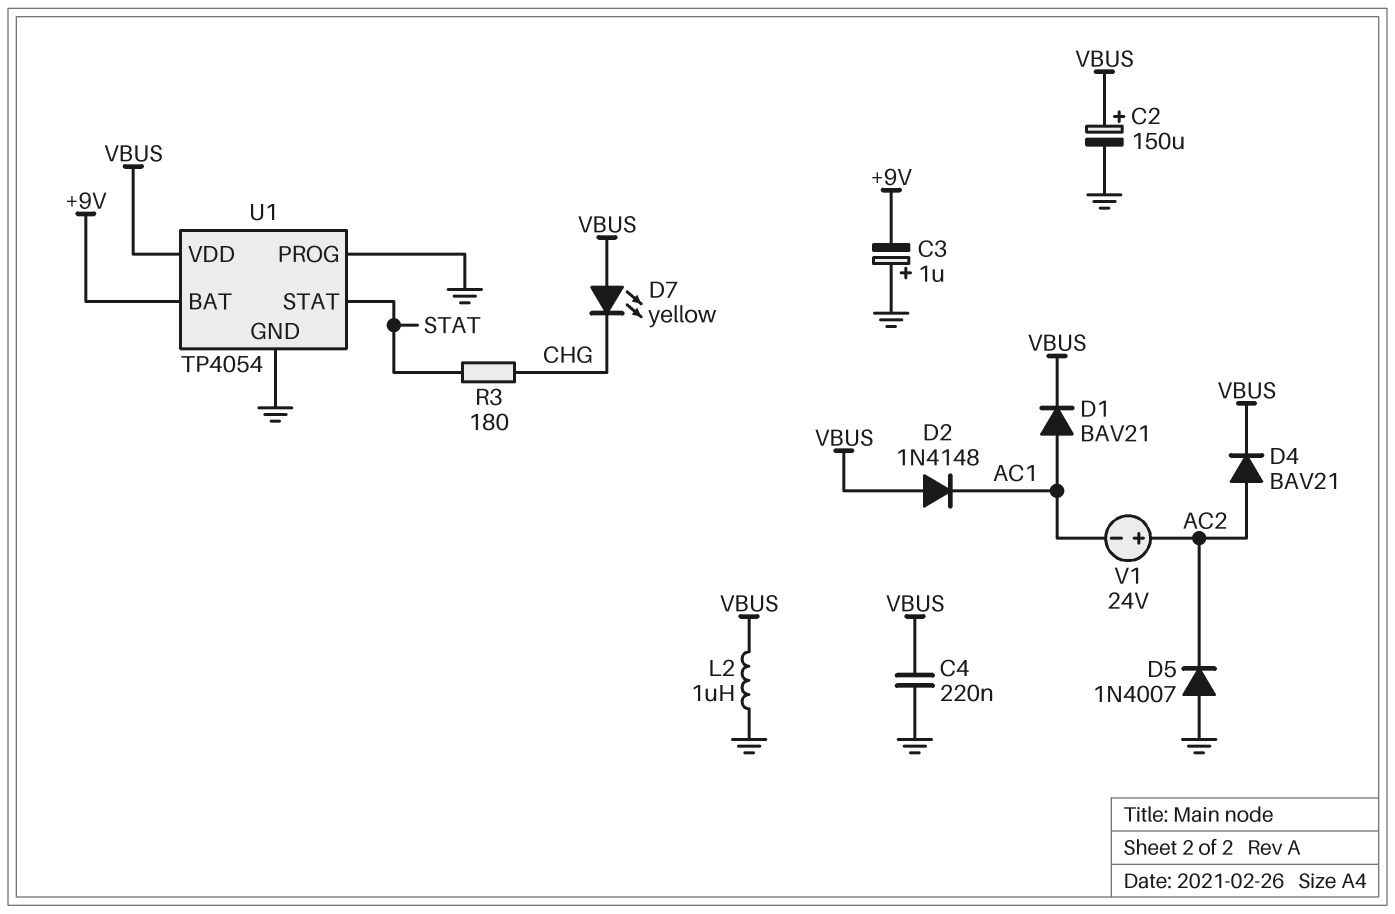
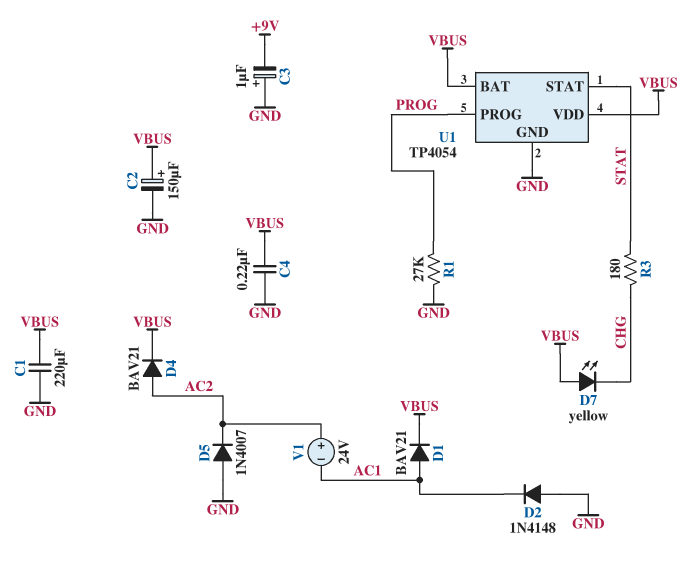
C1: none -> 220uF (GND, VBUS)
D2: diode 1N4148 (A VBUS, K AC1) -> diode 1N4148 (A GND, K AC1)
L2: 1uH (GND, VBUS) -> none
R1: none -> 27k (GND, PROG)
U1 pin BAT: +9V -> VBUS
U1 pin PROG: GND -> PROG

